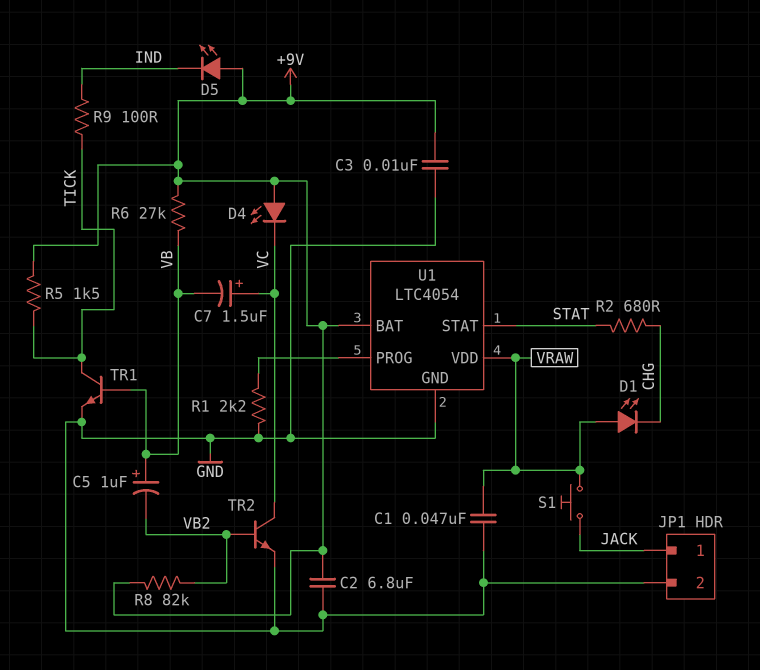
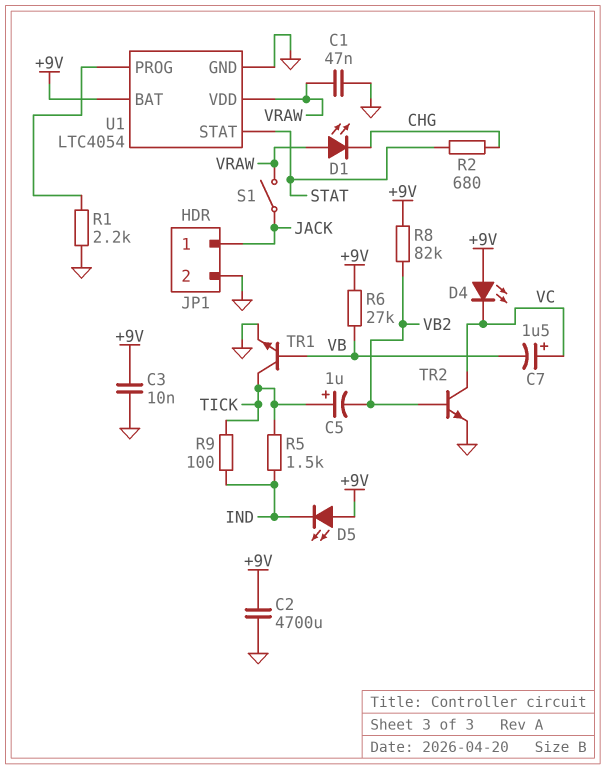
C2: 6.8uF (+9V, GND) -> 4700uF (+9V, GND)
C5: 1uF (plus VB, minus VB2) -> 1uF (plus TICK, minus VB2)
R5: 1.5k (+9V, TICK) -> 1.5k (IND, TICK)
S1: button (JACK, VRAW) -> switch (JACK, VRAW)

